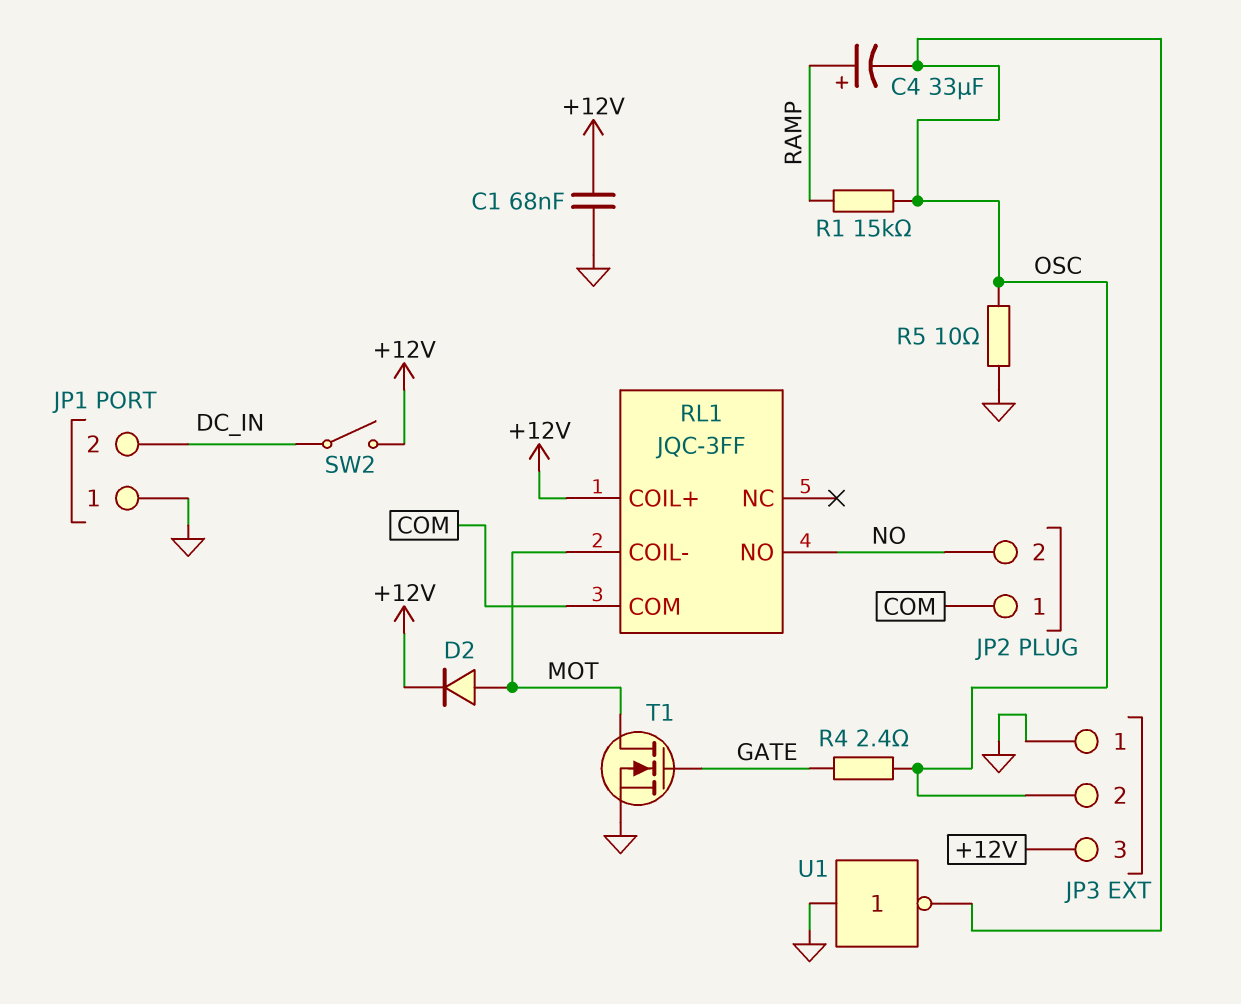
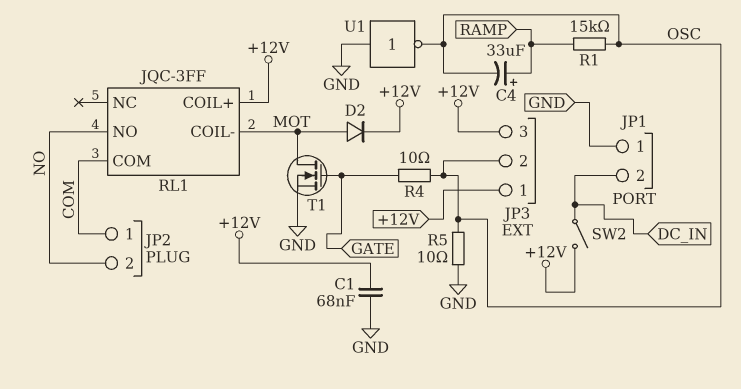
JP3 pin 1: GND -> +12V
R4: 2.4 (GATE, OSC) -> 10 (GATE, OSC)

